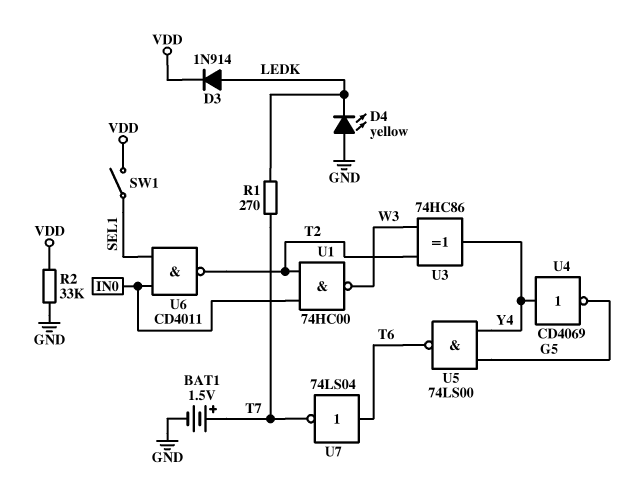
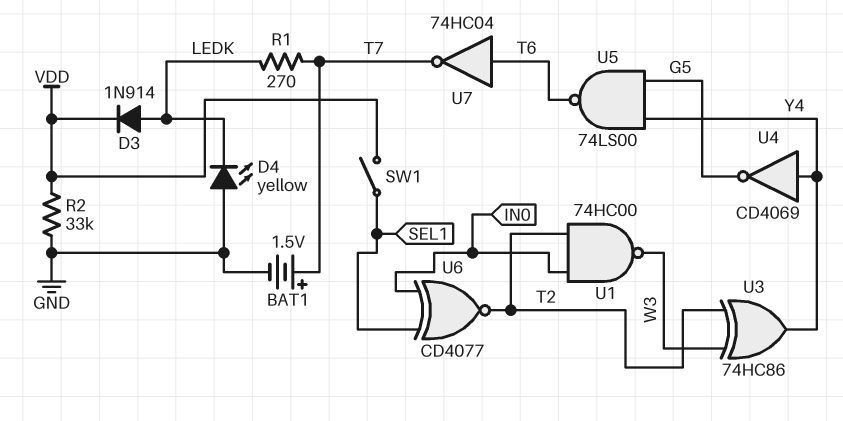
U6: NAND CD4011 (in IN0, in SEL1, out T2) -> XNOR CD4077 (in IN0, in SEL1, out T2)
U7: NOT 74LS04 (in T6, out T7) -> NOT 74HC04 (in T6, out T7)

